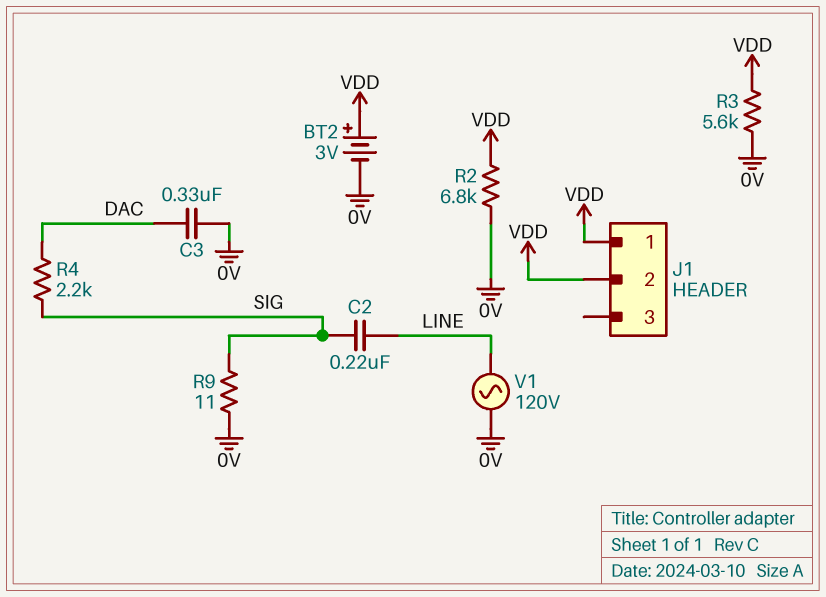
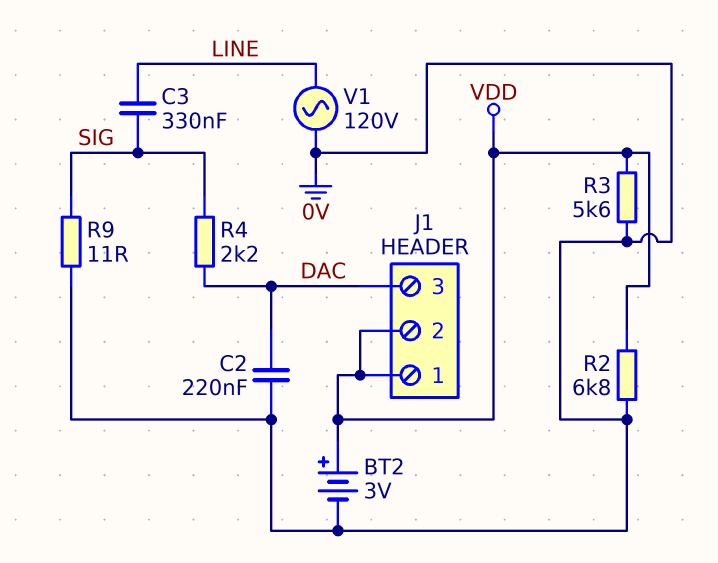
C2: 220nF (LINE, SIG) -> 220nF (0V, DAC)
C3: 330nF (0V, DAC) -> 330nF (LINE, SIG)
J1 pin 3: none -> DAC

